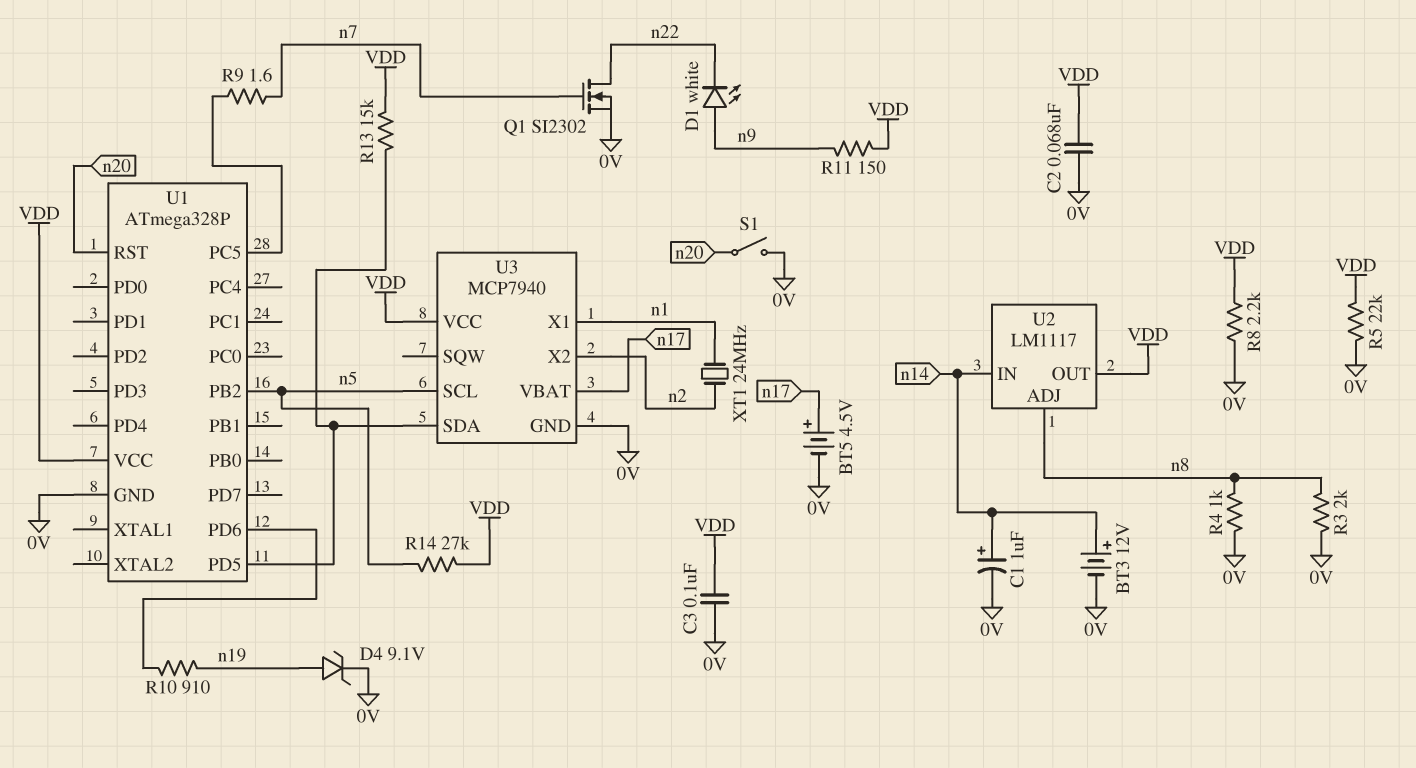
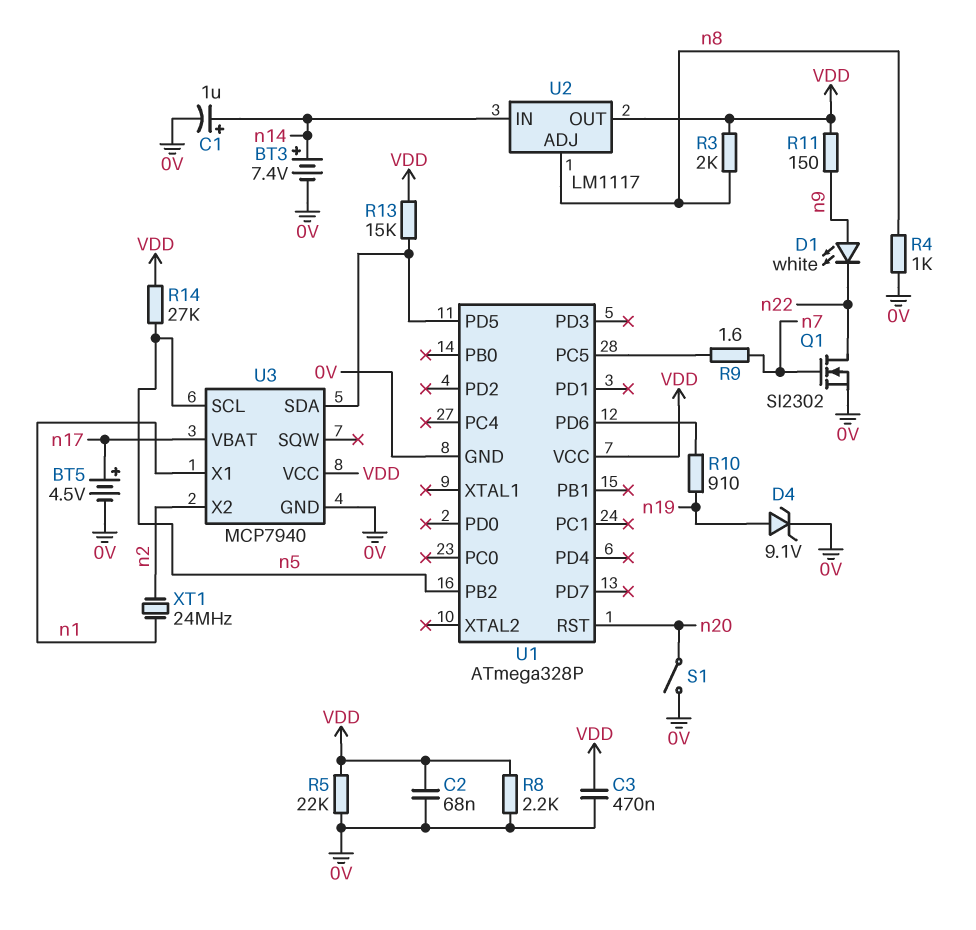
BT3: 12V (plus n14, minus 0V) -> 7.4V (plus n14, minus 0V)
C3: 100nF (0V, VDD) -> 470nF (0V, VDD)
R3: 2k (0V, n8) -> 2k (VDD, n8)

